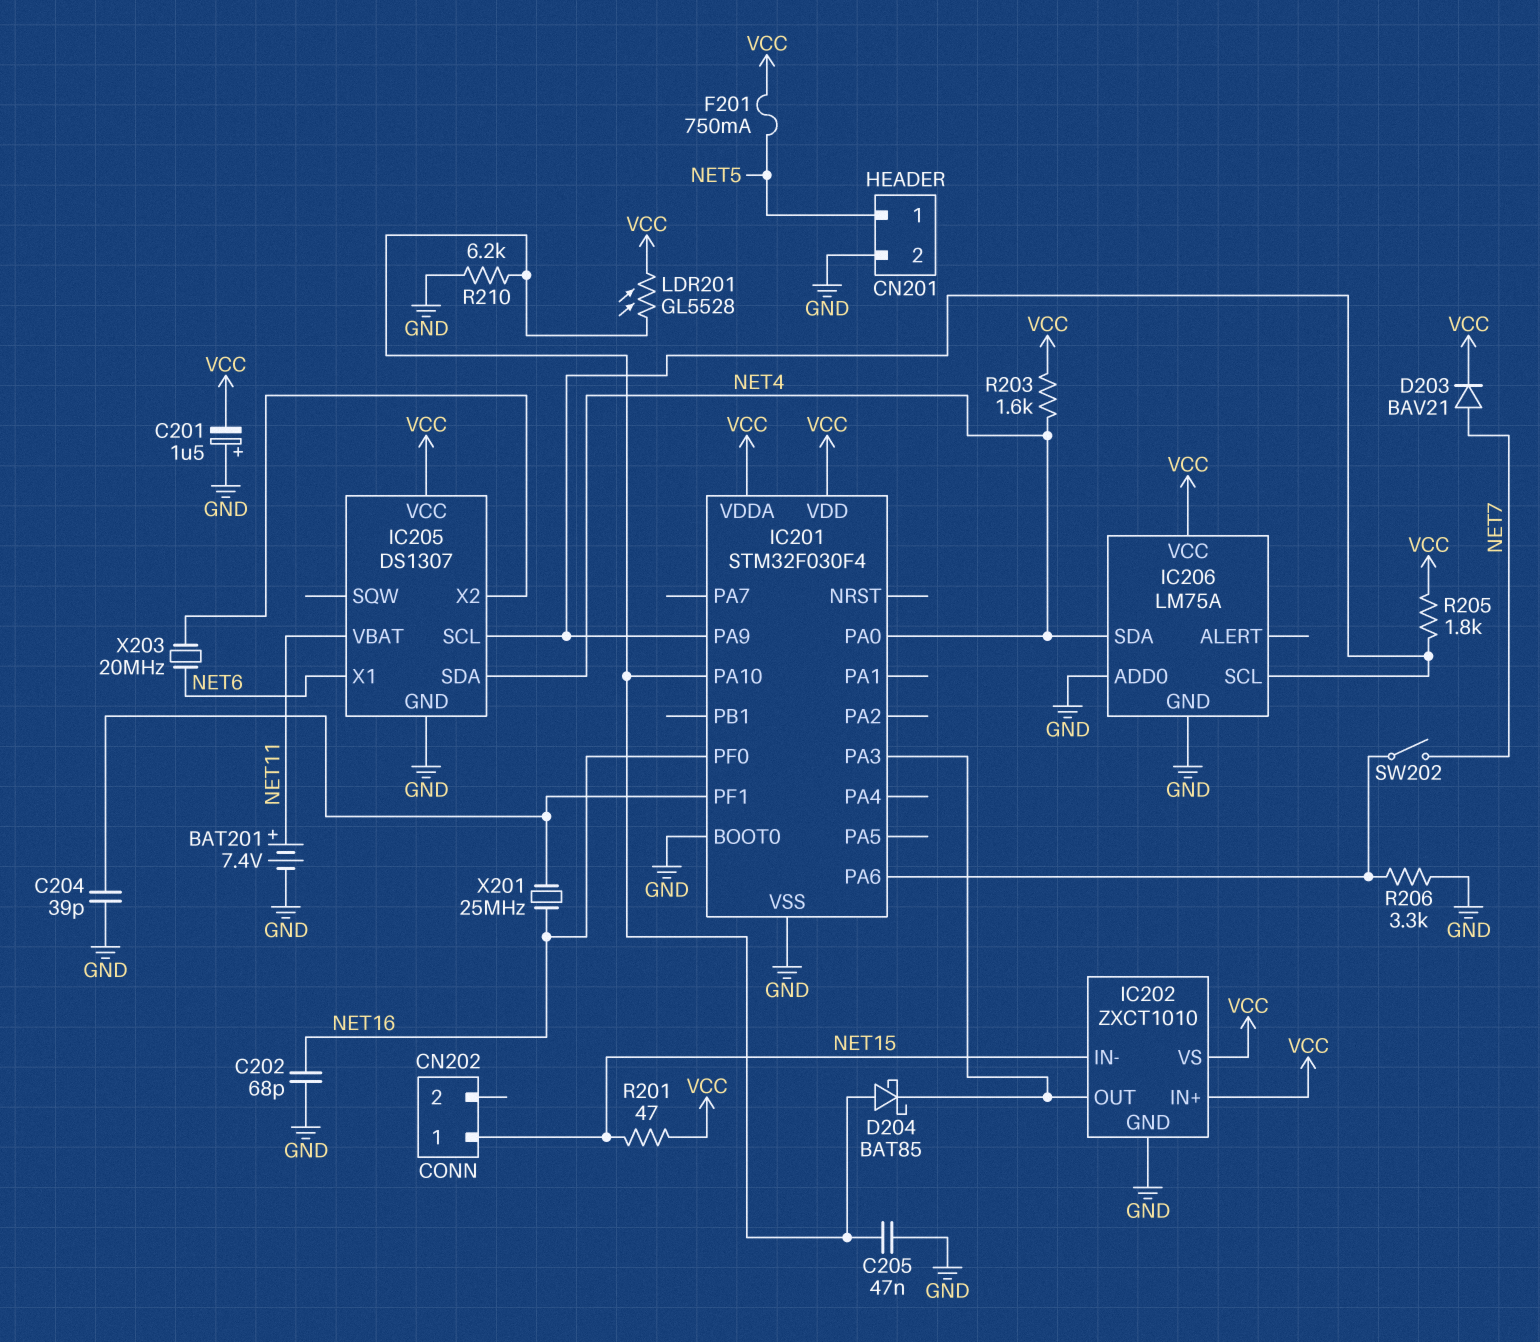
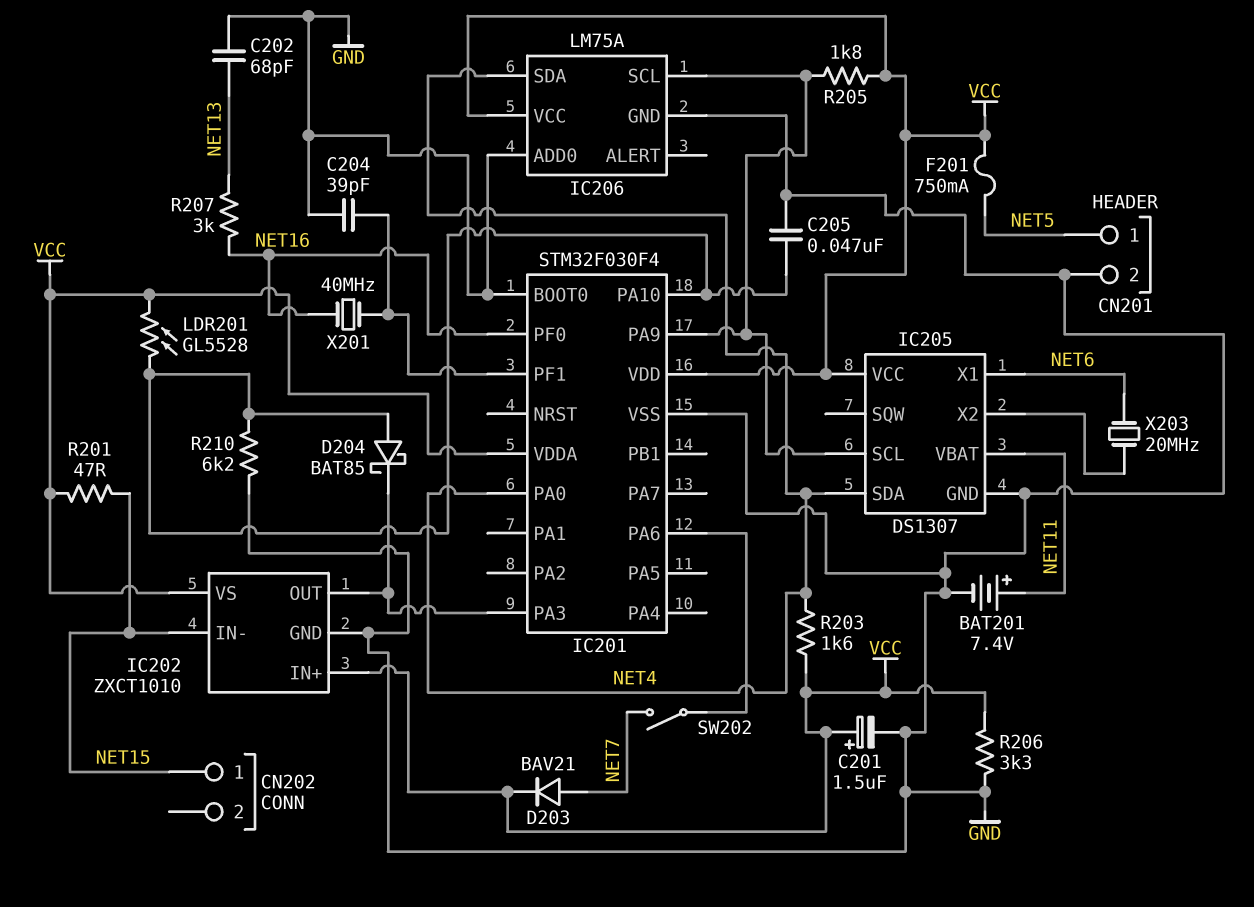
C201: 1.5uF (plus GND, minus VCC) -> 1.5uF (plus VCC, minus GND)
C202: 68pF (GND, NET16) -> 68pF (GND, NET13)
R206: 3.3k (GND, IC201/PA6) -> 3.3k (GND, VCC)
R207: none -> 3k (NET13, NET16)
X201: 25MHz (IC201/PF1, NET16) -> 40MHz (IC201/PF1, NET16)

